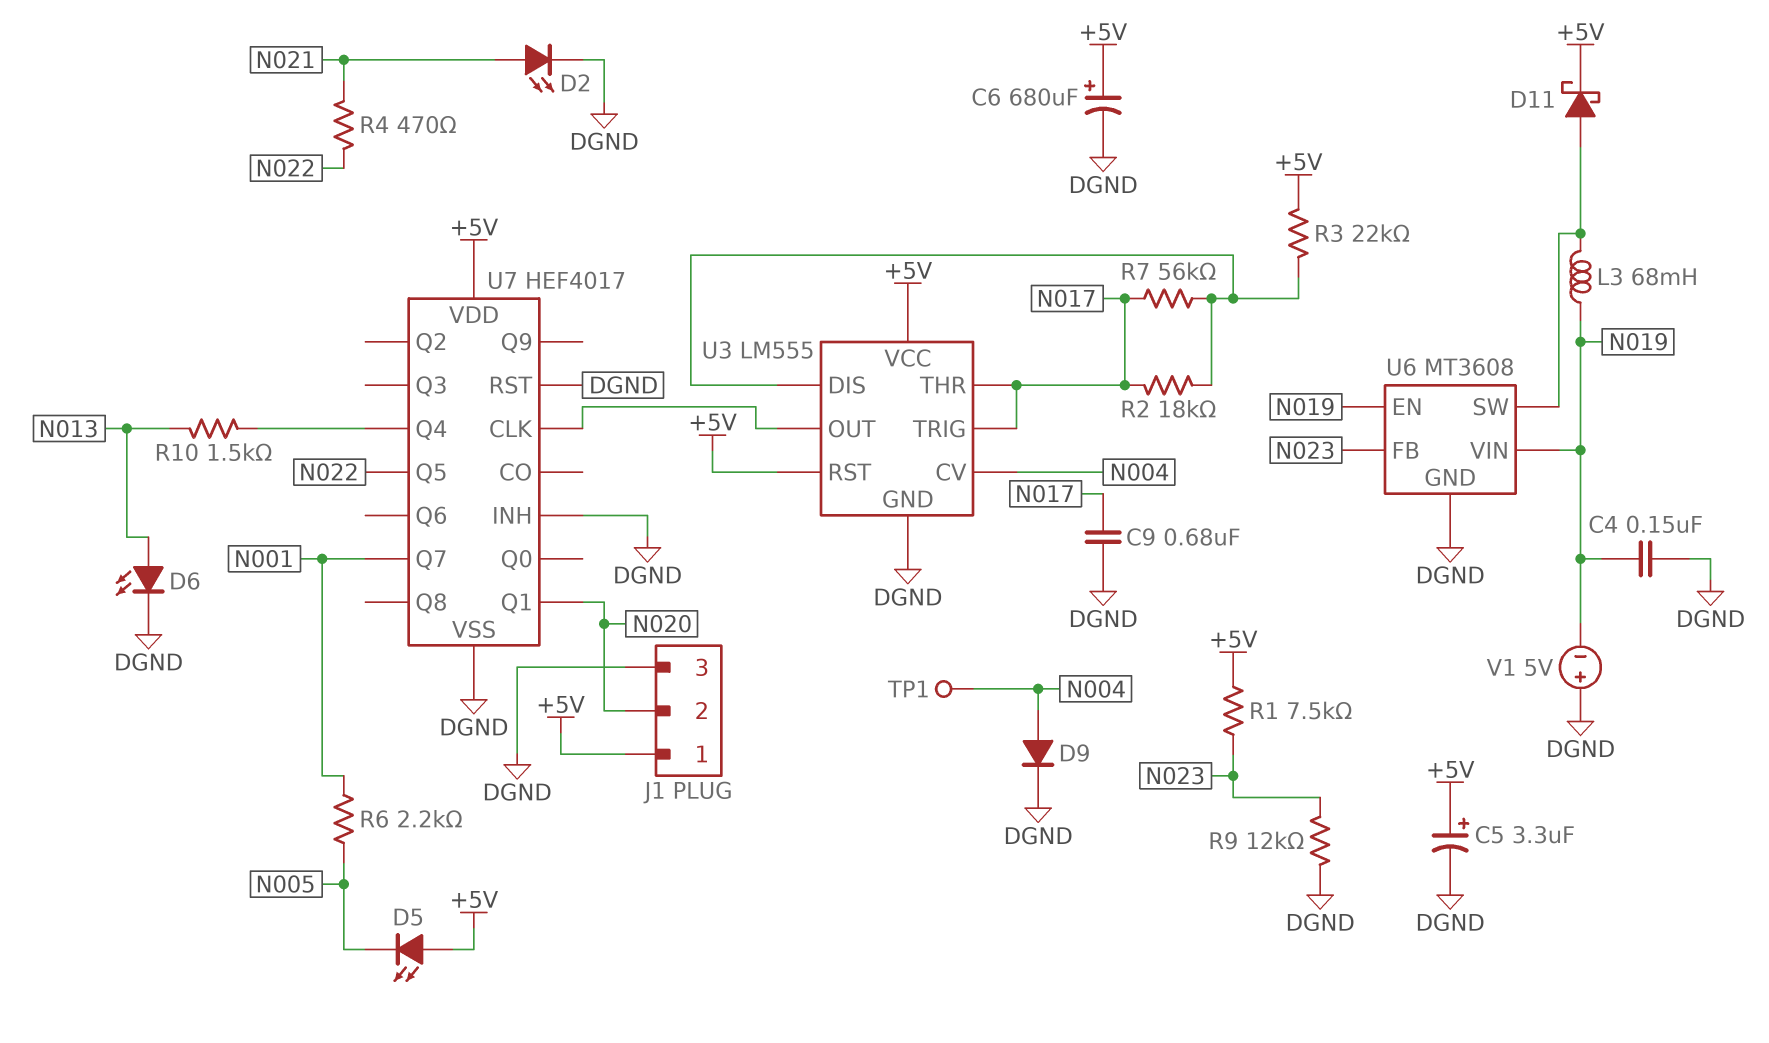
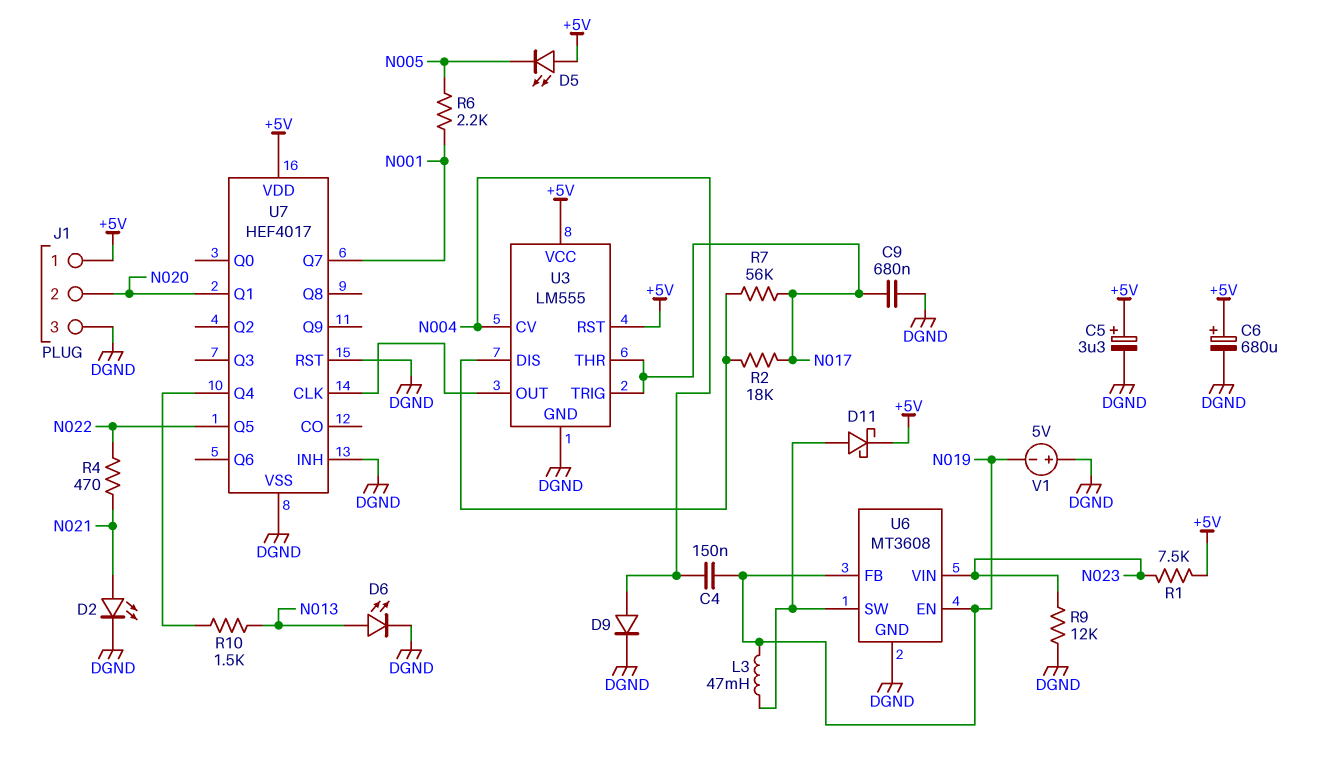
C4: 150nF (DGND, N019) -> 150nF (N004, N019)
L3: 68mH (N019, U6/SW) -> 47mH (N019, U6/SW)
R3: 22k (+5V, U3/DIS) -> none
TP1: test point (N004) -> none
U6 pin FB: N023 -> N019
U6 pin VIN: N019 -> N023

